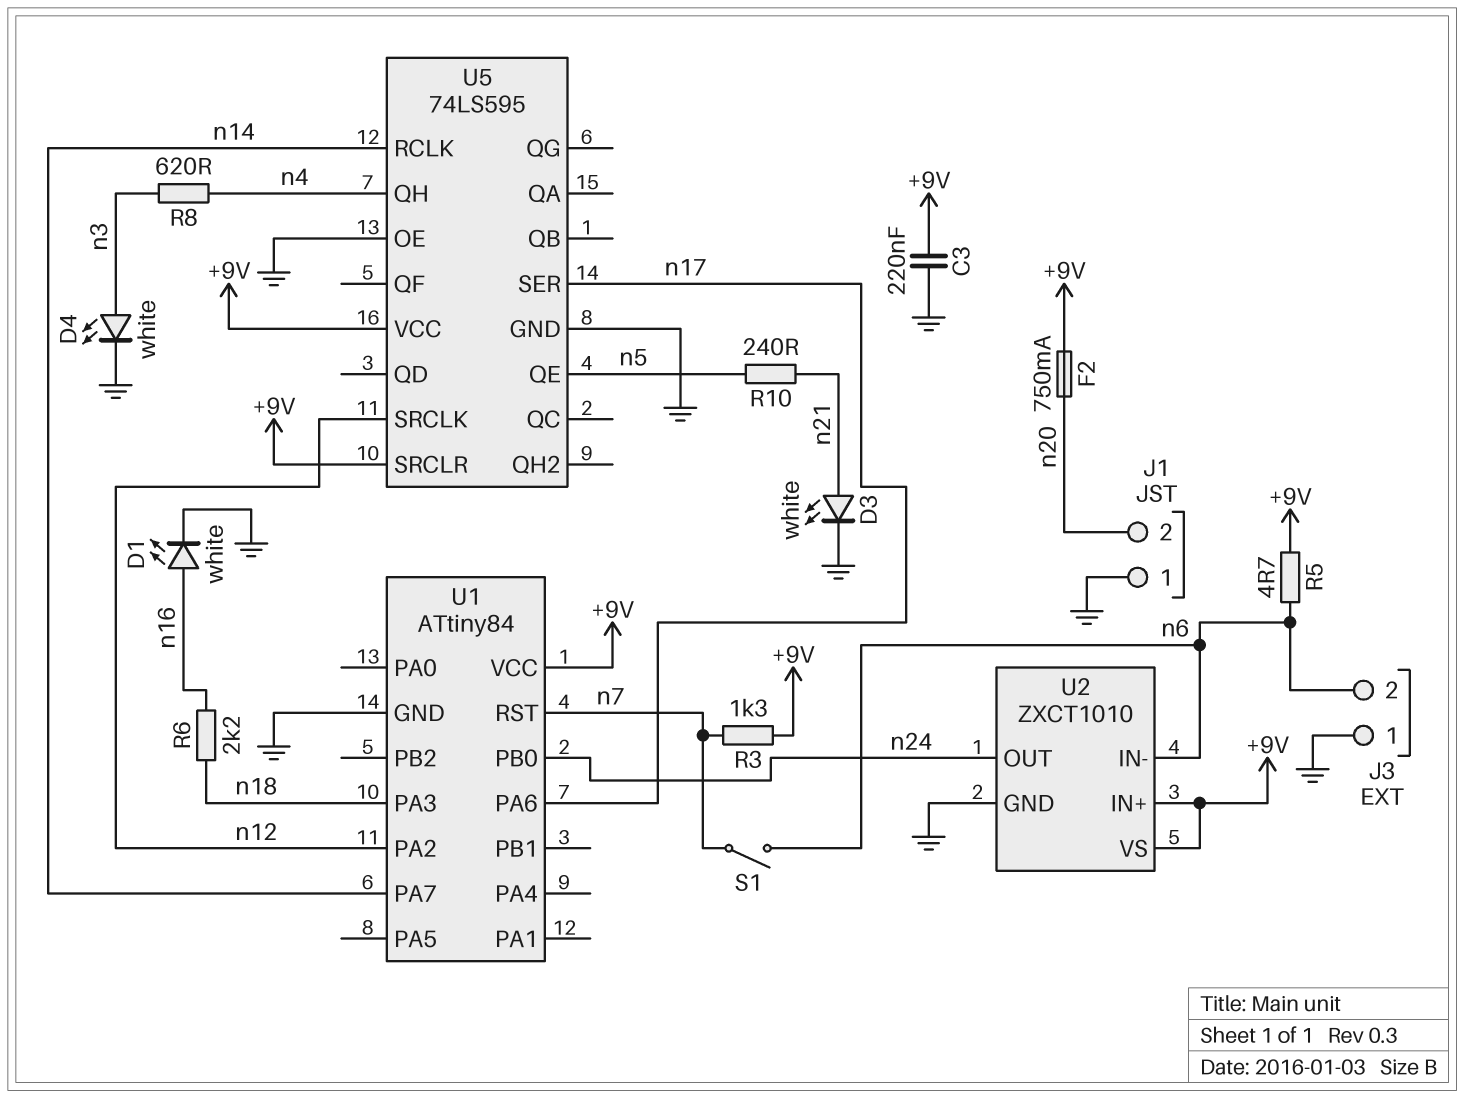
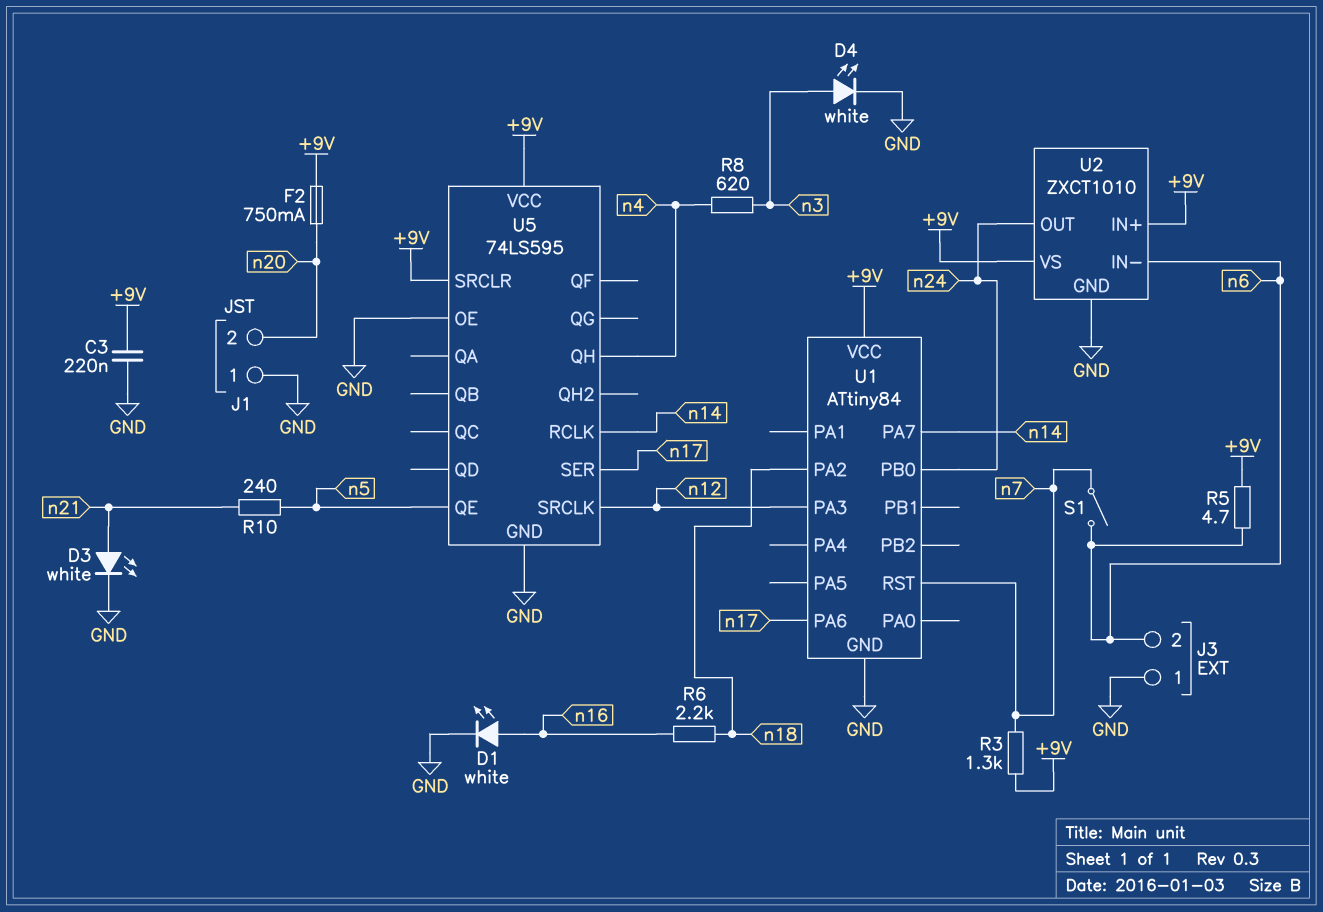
U1 pin PA2: n12 -> n18
U1 pin PA3: n18 -> n12

